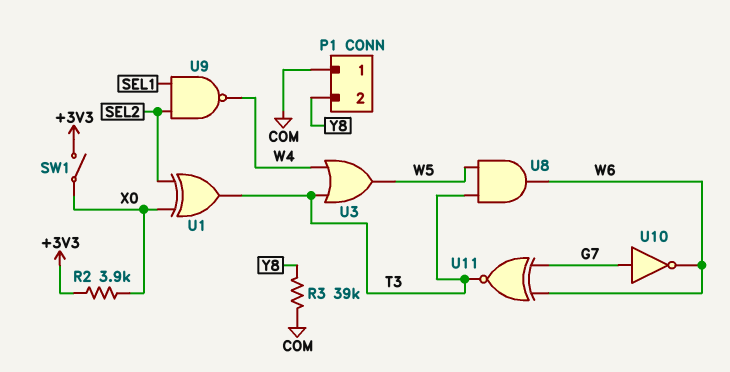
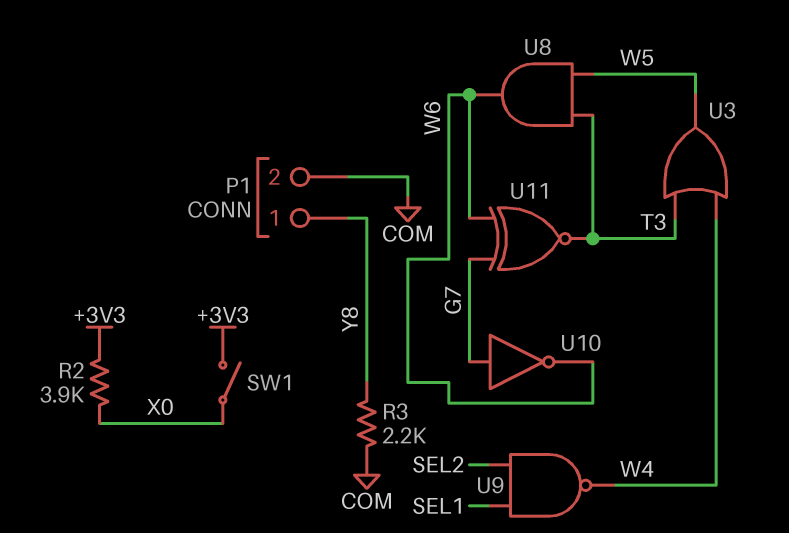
P1 pin 1: COM -> Y8
P1 pin 2: Y8 -> COM
R3: 39k (COM, Y8) -> 2.2k (COM, Y8)
U1: XOR (in SEL2, in X0, out T3) -> none

